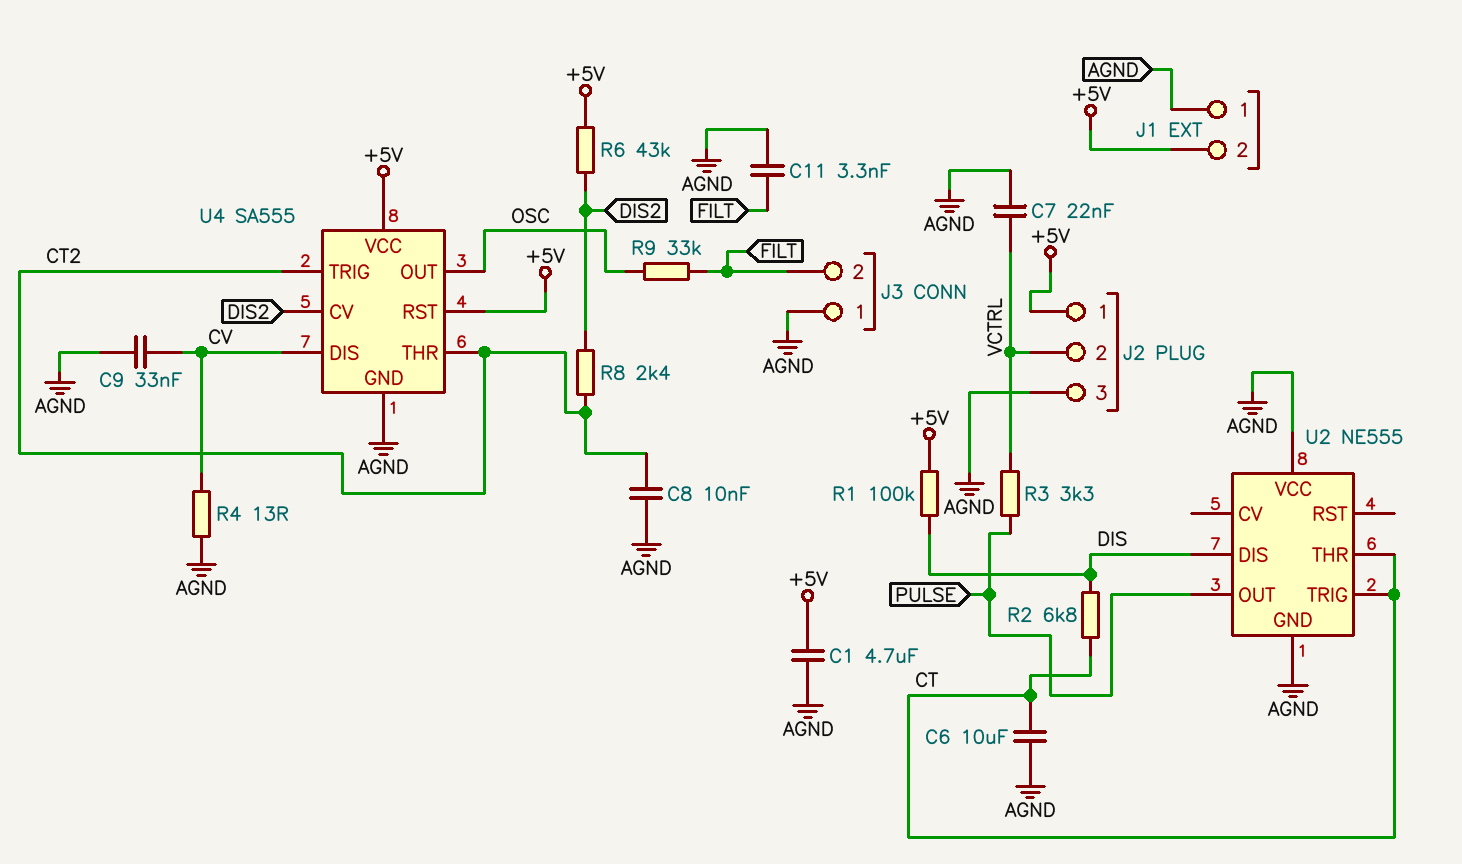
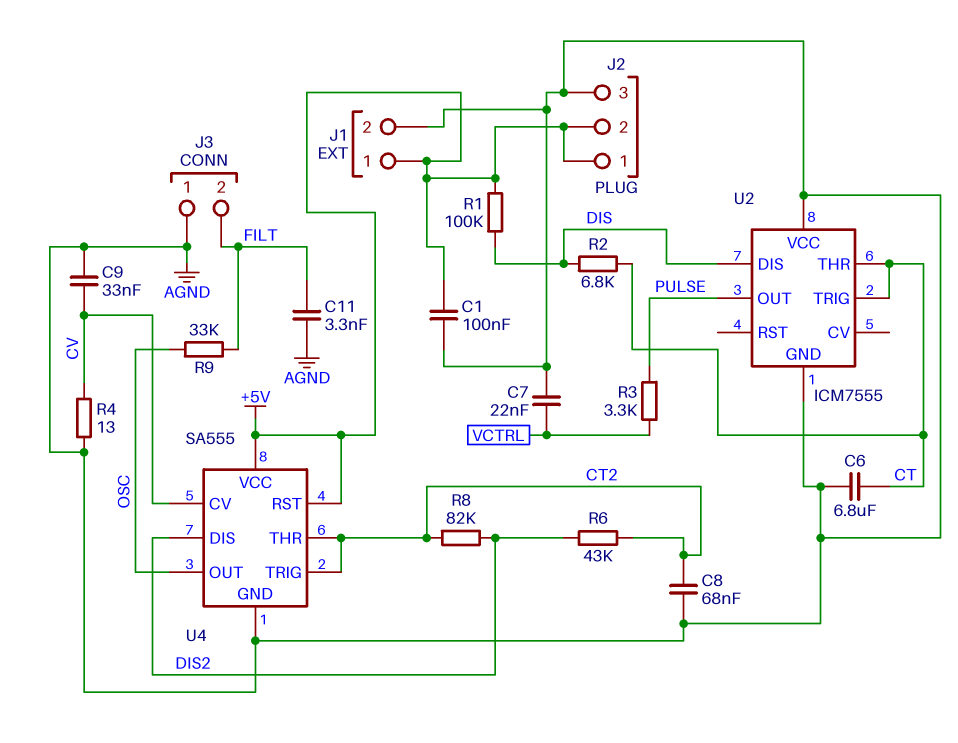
C1: 4.7uF (+5V, AGND) -> 100nF (+5V, AGND)
C6: 10uF (AGND, CT) -> 6.8uF (AGND, CT)
C8: 10nF (AGND, CT2) -> 68nF (AGND, CT2)
J1 pin 1: AGND -> +5V
J1 pin 2: +5V -> AGND
J2 pin 2: VCTRL -> +5V
R6: 43k (+5V, DIS2) -> 43k (CT2, DIS2)
R8: 2.4k (CT2, DIS2) -> 82k (CT2, DIS2)
U2: NE555 -> ICM7555
U4 pin CV: DIS2 -> CV
U4 pin DIS: CV -> DIS2

